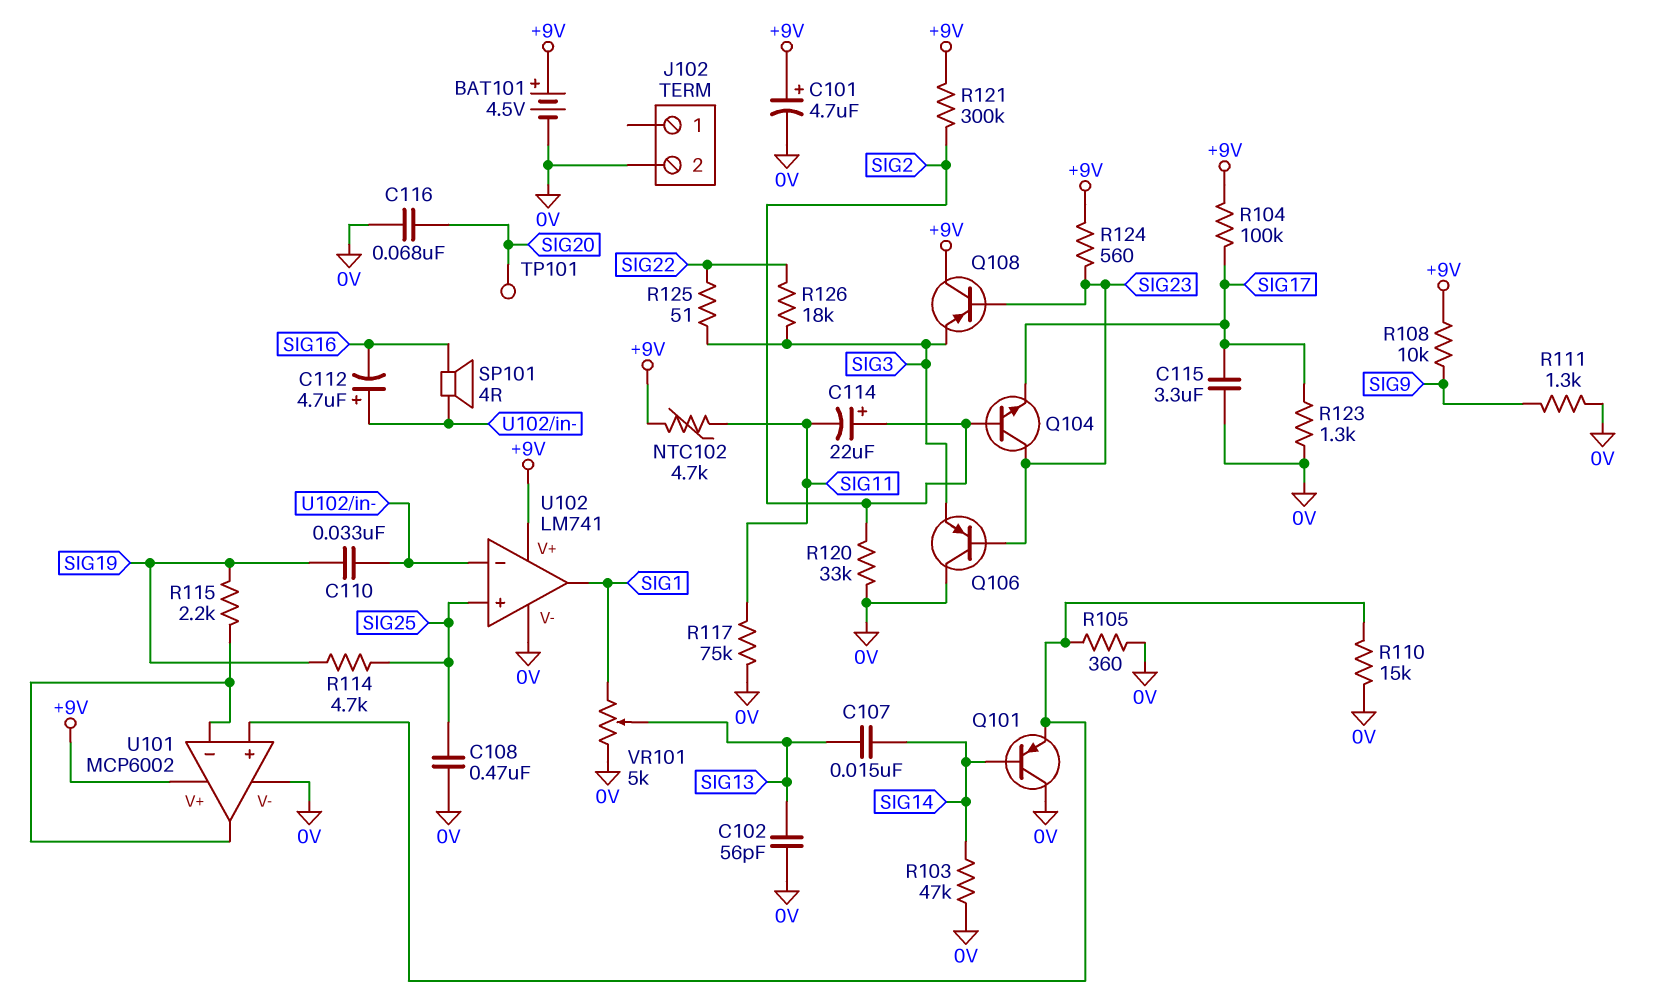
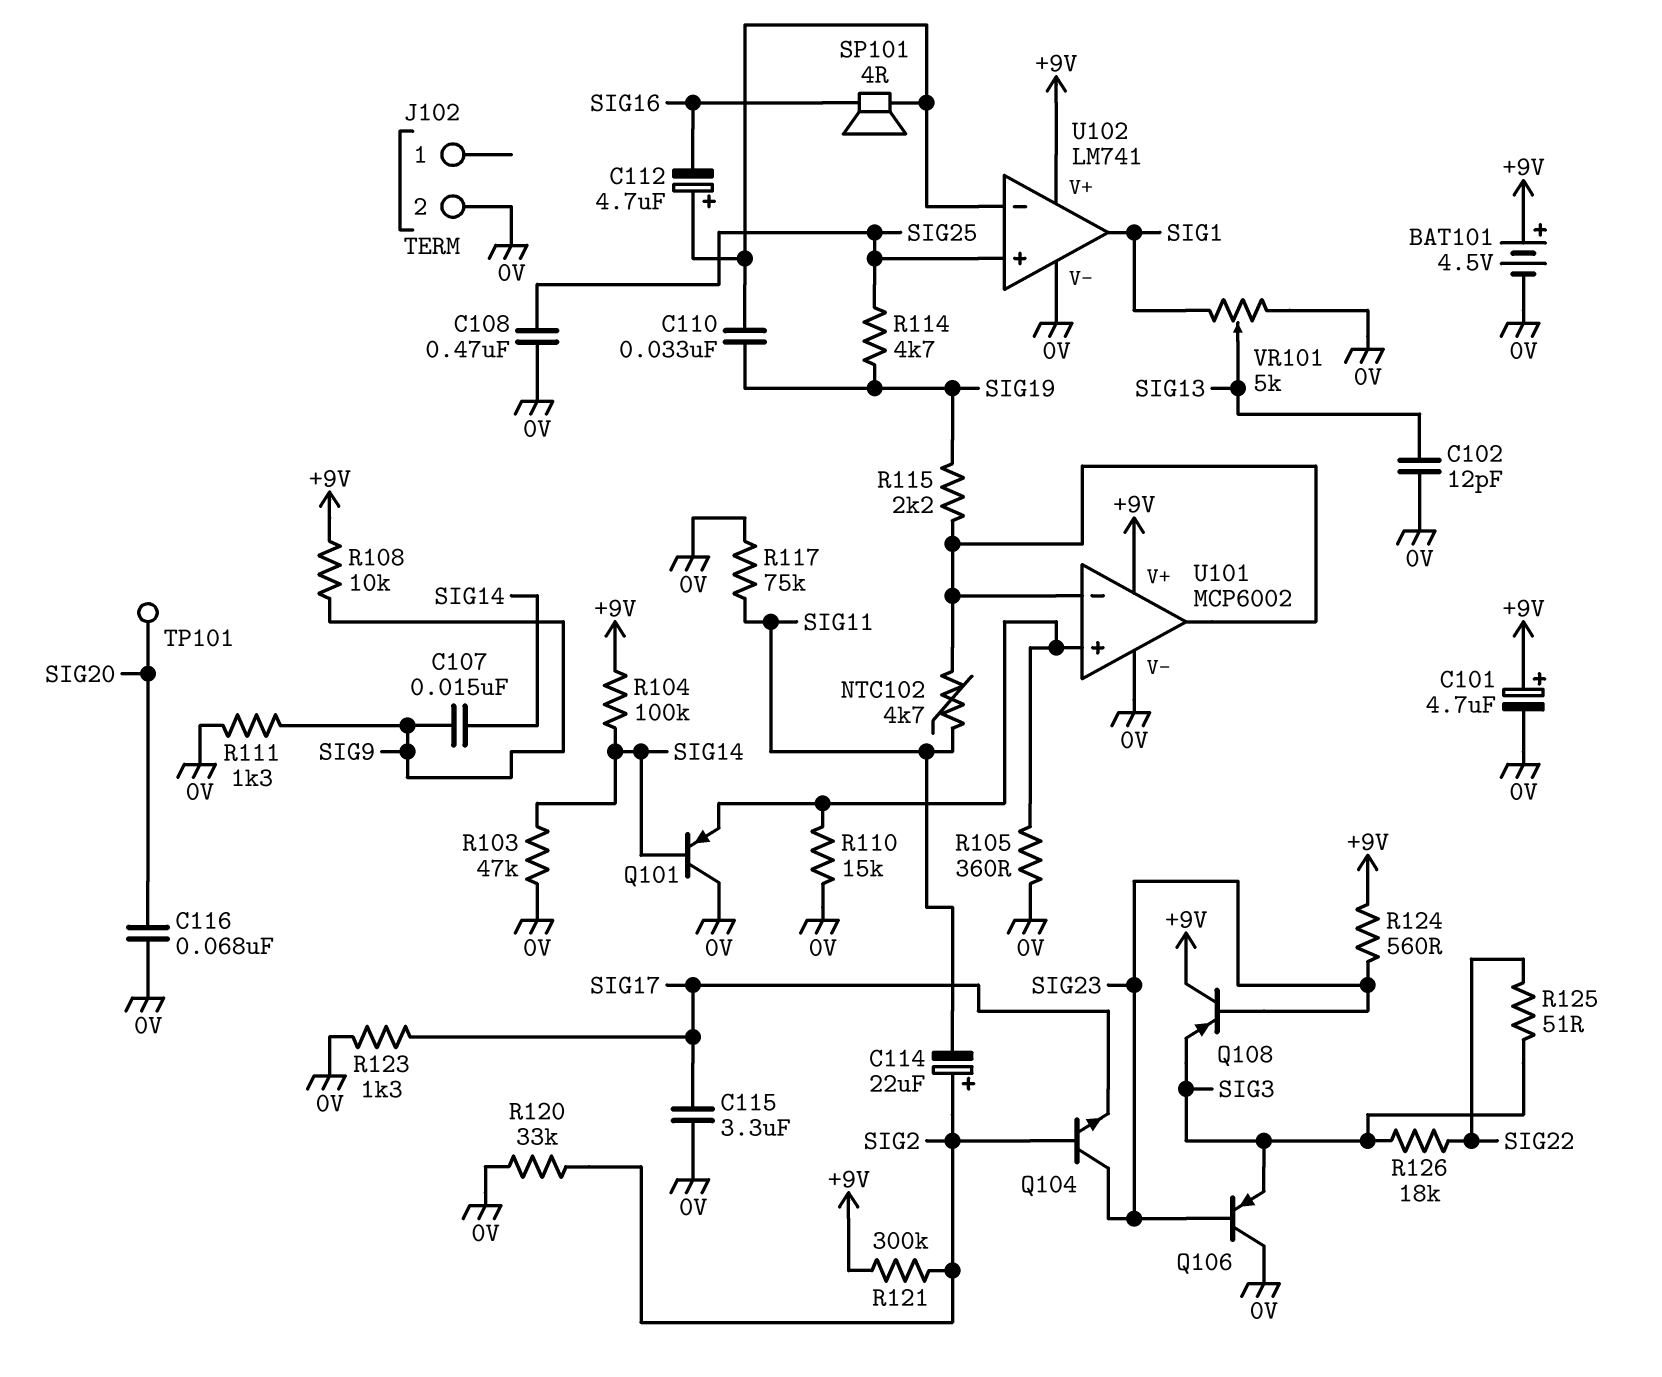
C102: 56pF (0V, SIG13) -> 12pF (0V, SIG13)
C107: 15nF (SIG13, SIG14) -> 15nF (SIG9, SIG14)
NTC102: 4.7k (+9V, SIG11) -> 4.7k (SIG11, U101/in-)
R104: 100k (+9V, SIG17) -> 100k (+9V, SIG14)

